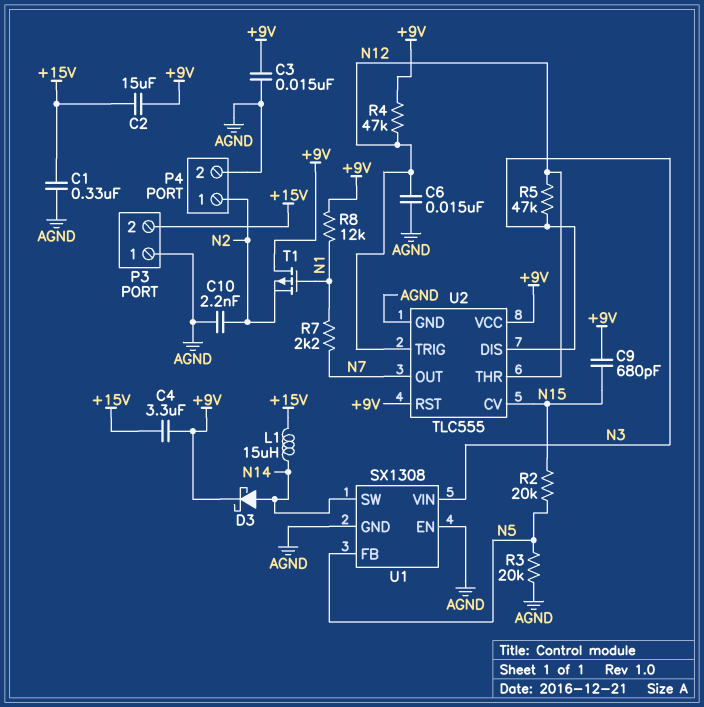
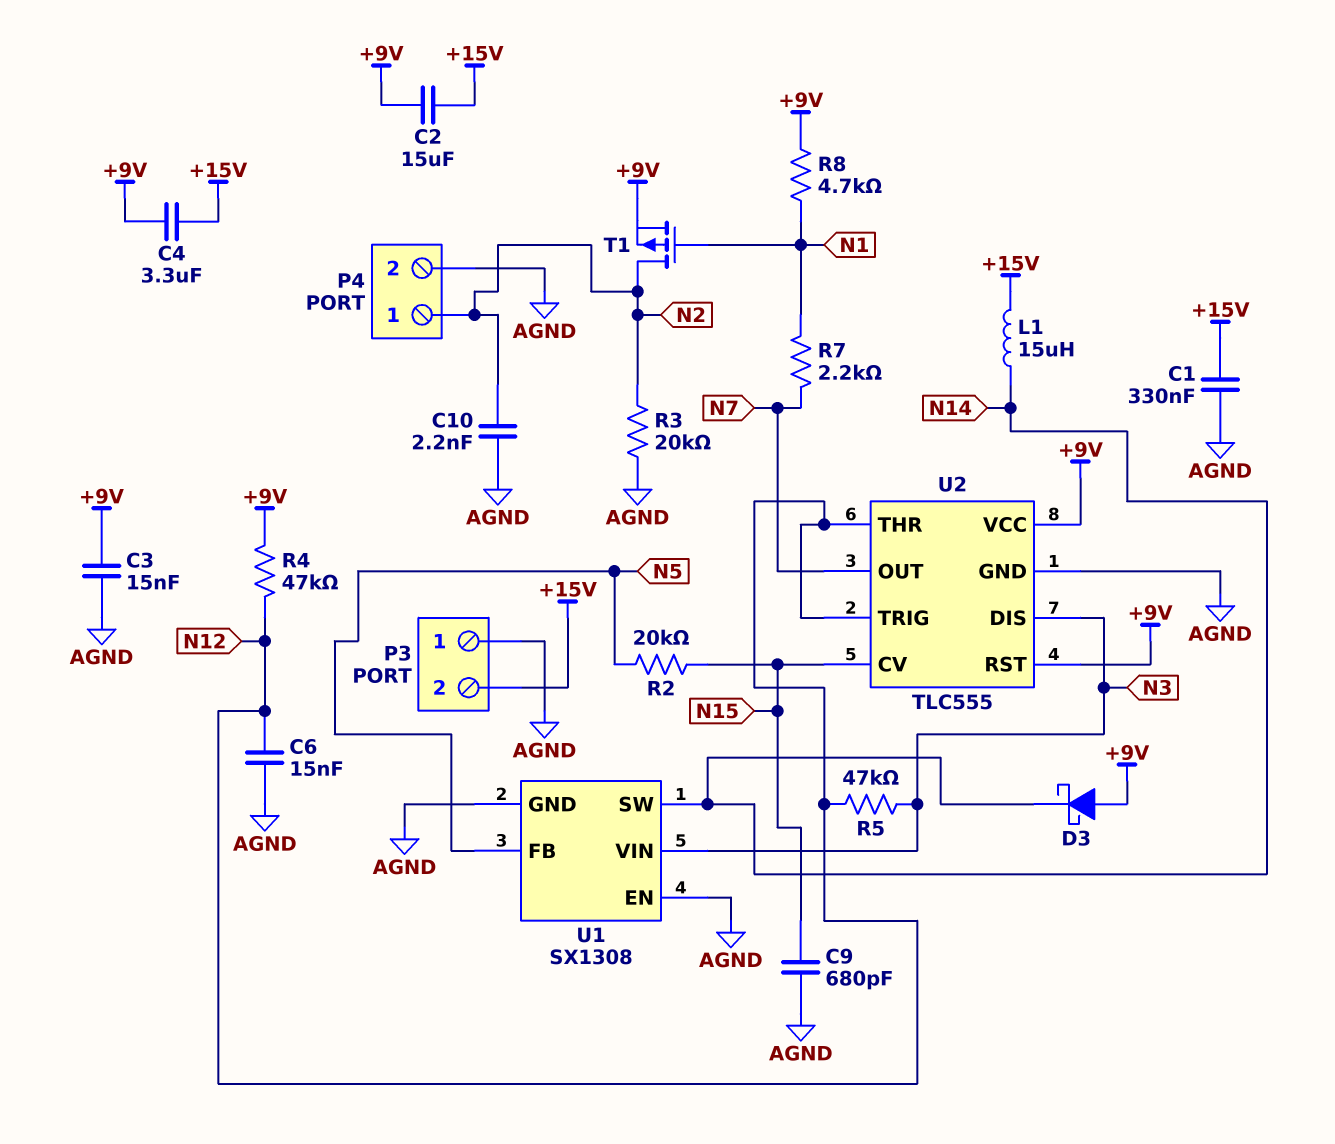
C9: 680pF (+9V, N15) -> 680pF (AGND, N15)
D3: schottky (A N14, K +9V) -> schottky (A +9V, K N14)
R3: 20k (AGND, N5) -> 20k (AGND, N2)
R8: 12k (+9V, N1) -> 4.7k (+9V, N1)
T1: PMOS (G N1, D +9V, S N2) -> PMOS (G N1, D N2, S +9V)

